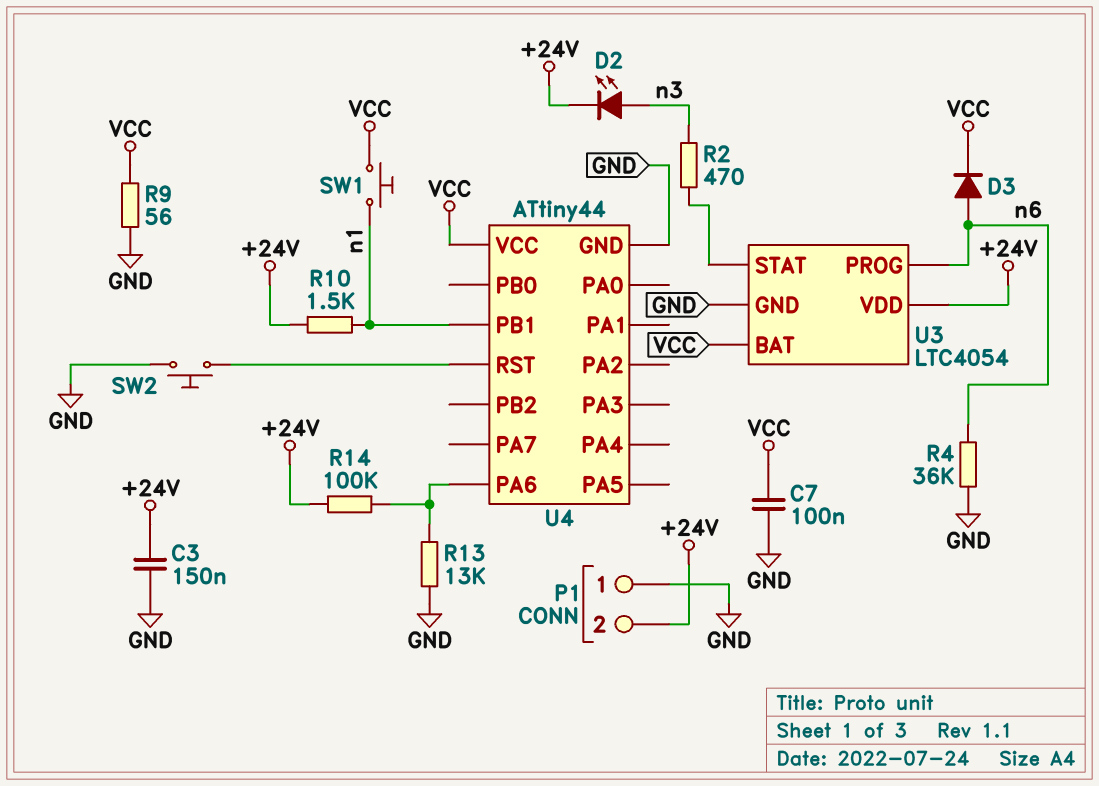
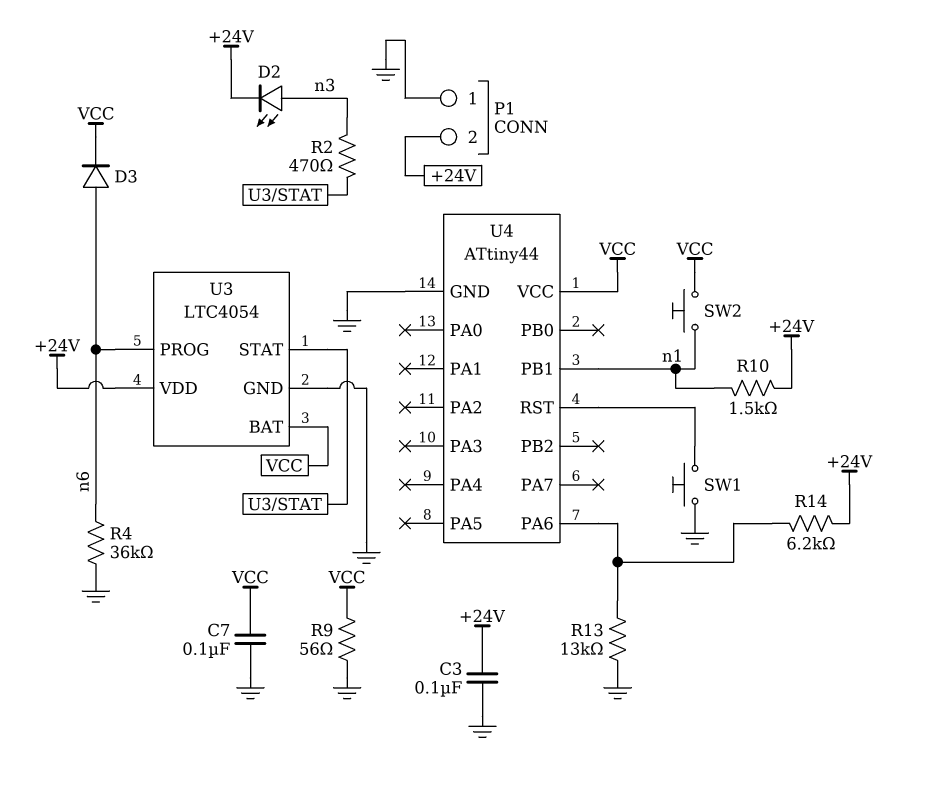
C3: 150nF (+24V, GND) -> 100nF (+24V, GND)
R14: 100k (+24V, U4/PA6) -> 6.2k (+24V, U4/PA6)
SW1: button (VCC, n1) -> button (GND, U4/RST)
SW2: button (GND, U4/RST) -> button (VCC, n1)

